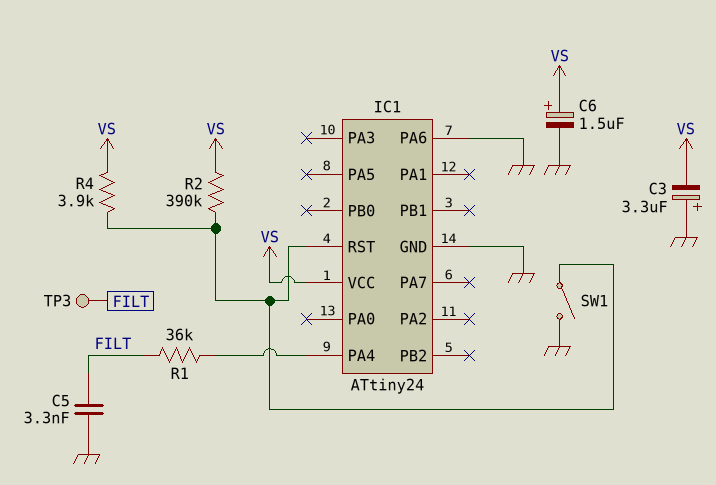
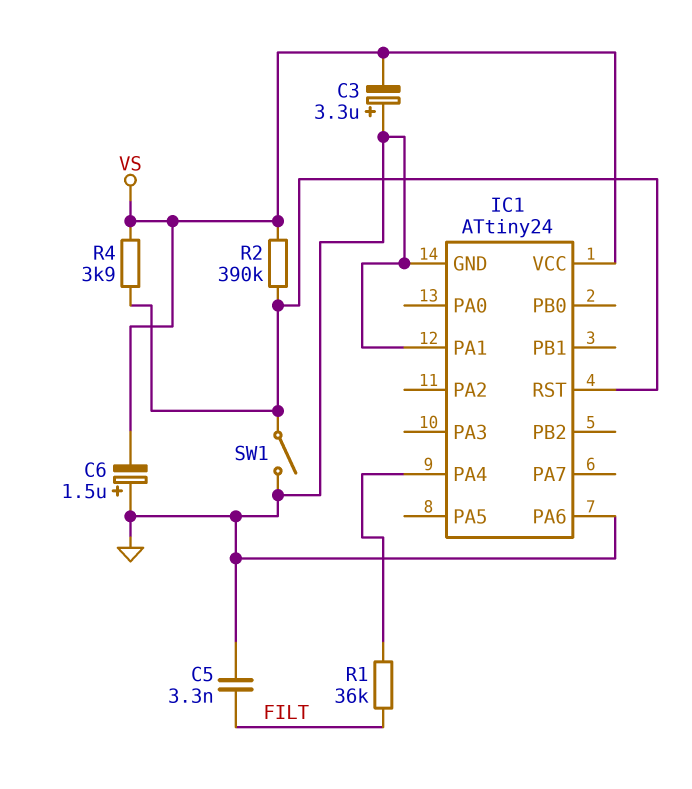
C6: 1.5uF (plus VS, minus GND) -> 1.5uF (plus GND, minus VS)
IC1 pin PA1: none -> GND
TP3: test point (FILT) -> none

